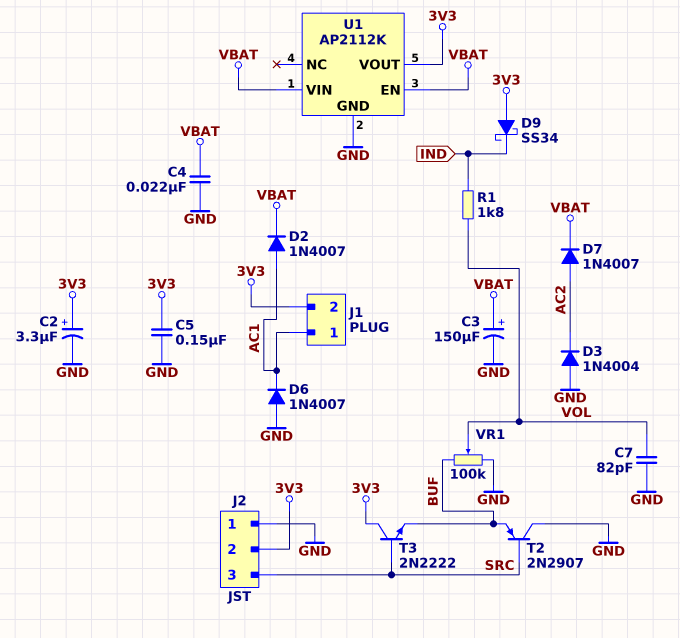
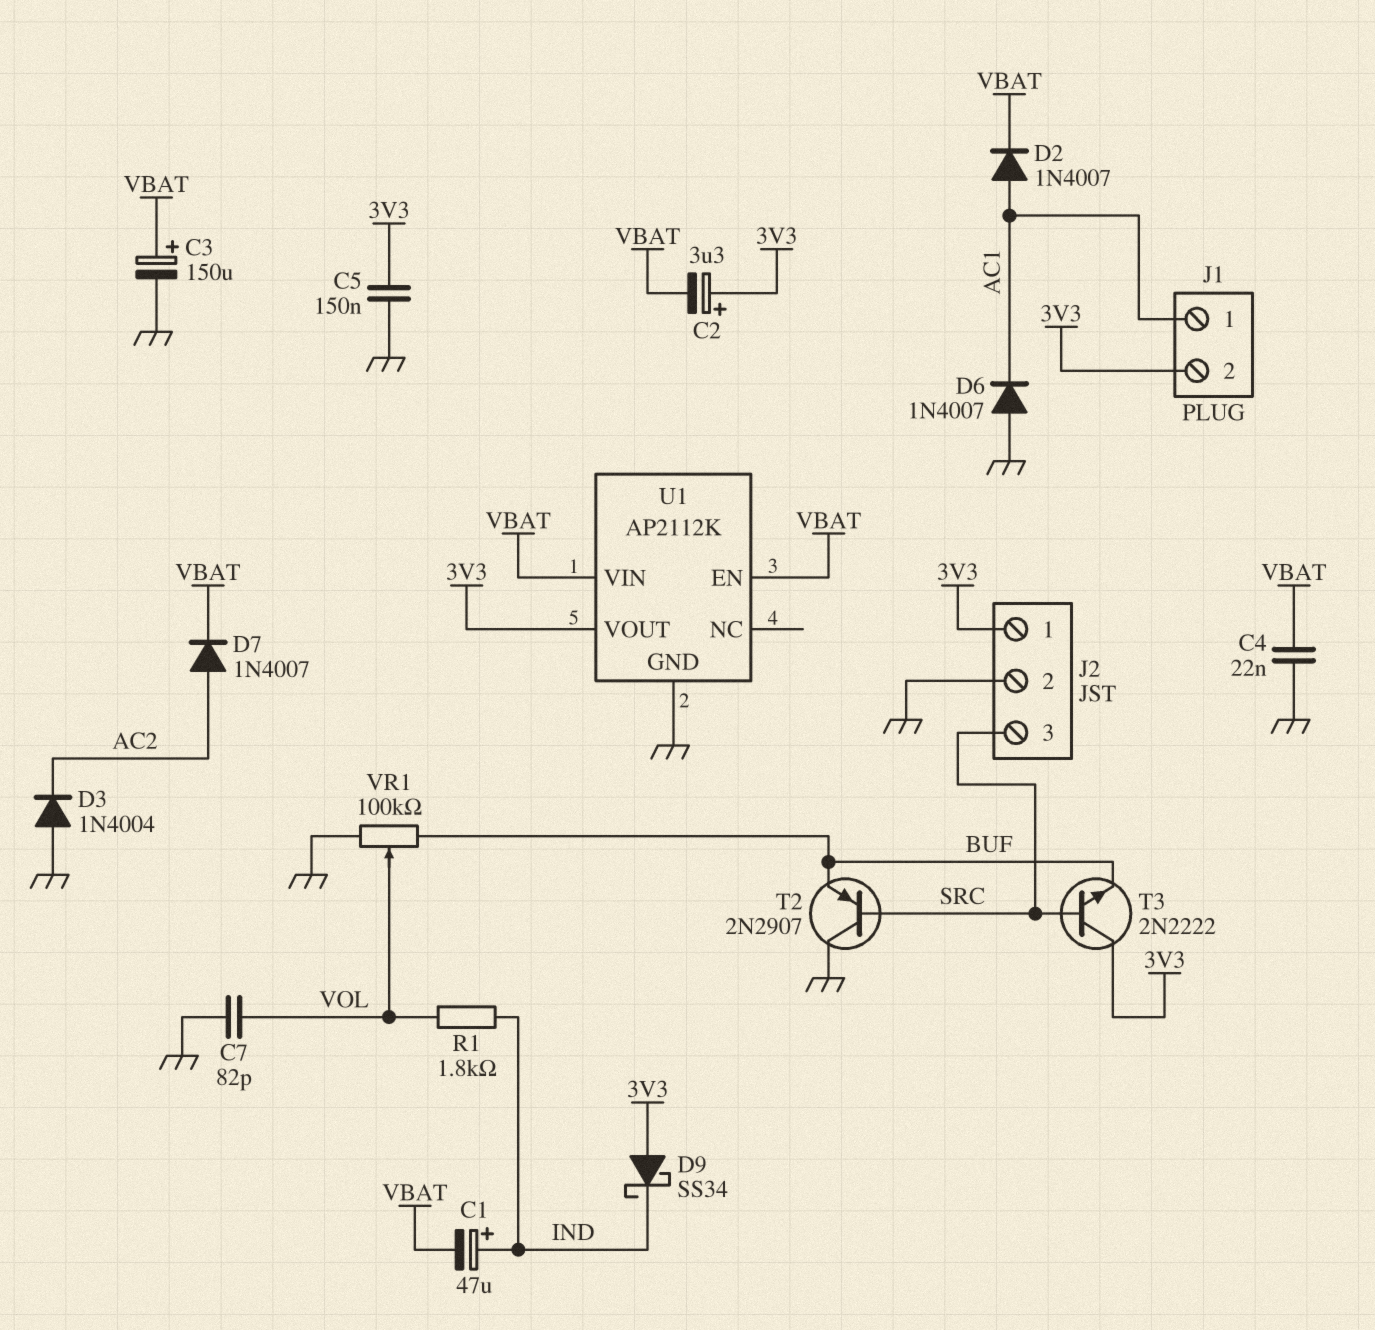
C1: none -> 47uF (plus IND, minus VBAT)
C2: 3.3uF (plus 3V3, minus GND) -> 3.3uF (plus 3V3, minus VBAT)
J2 pin 1: GND -> 3V3
J2 pin 2: 3V3 -> GND

